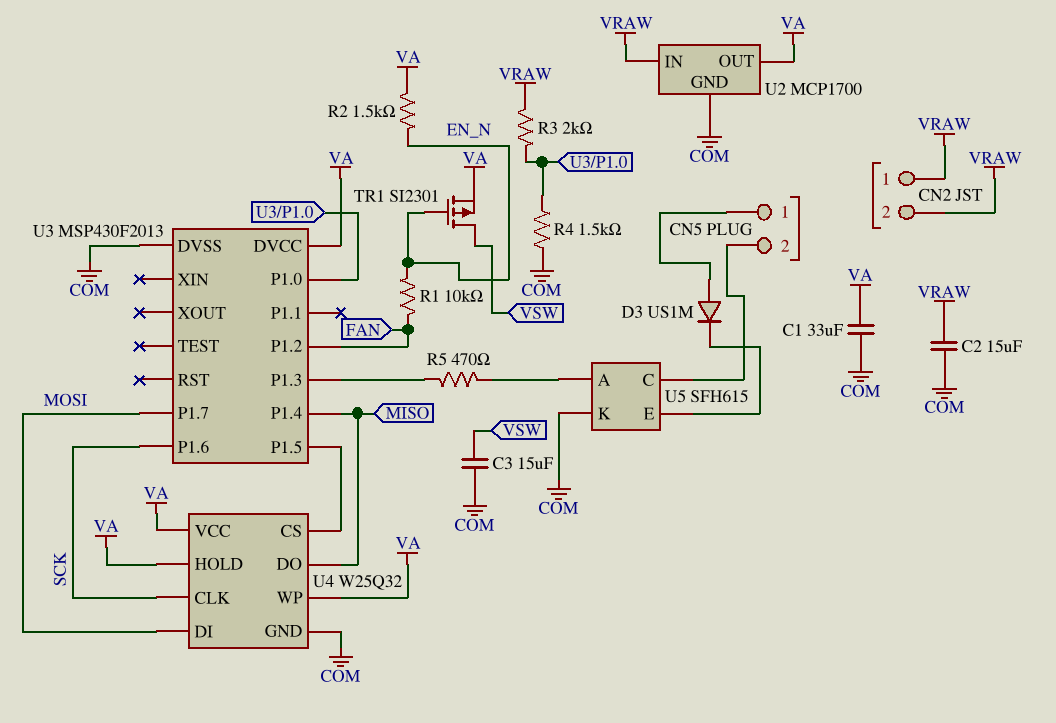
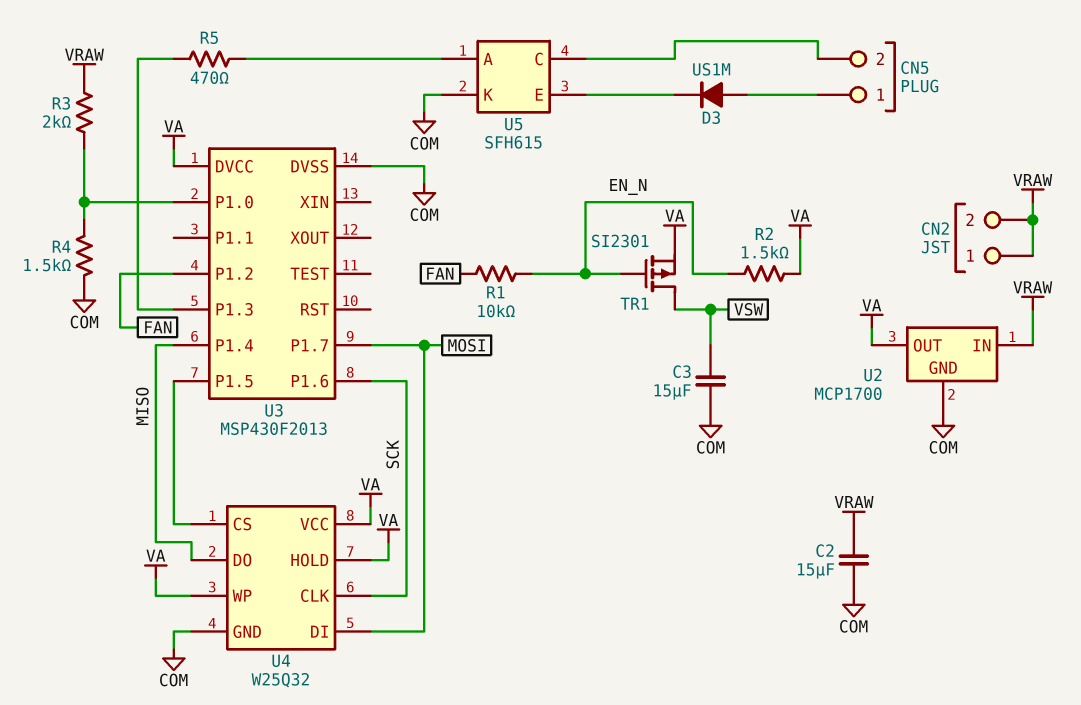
C1: 33uF (COM, VA) -> none

